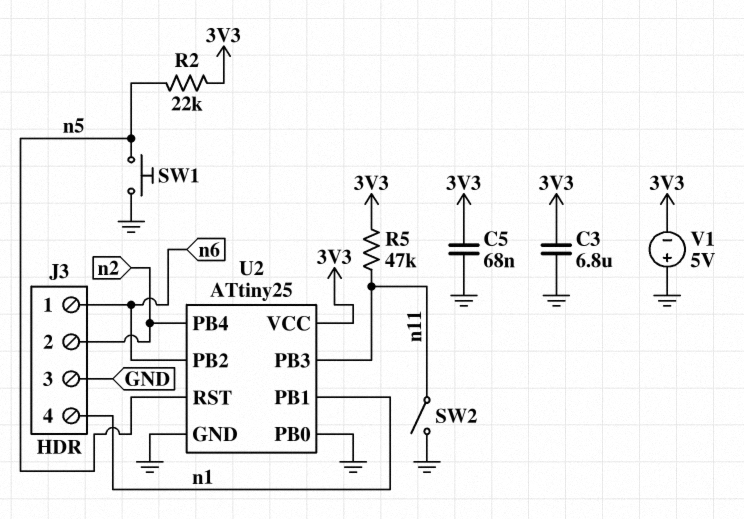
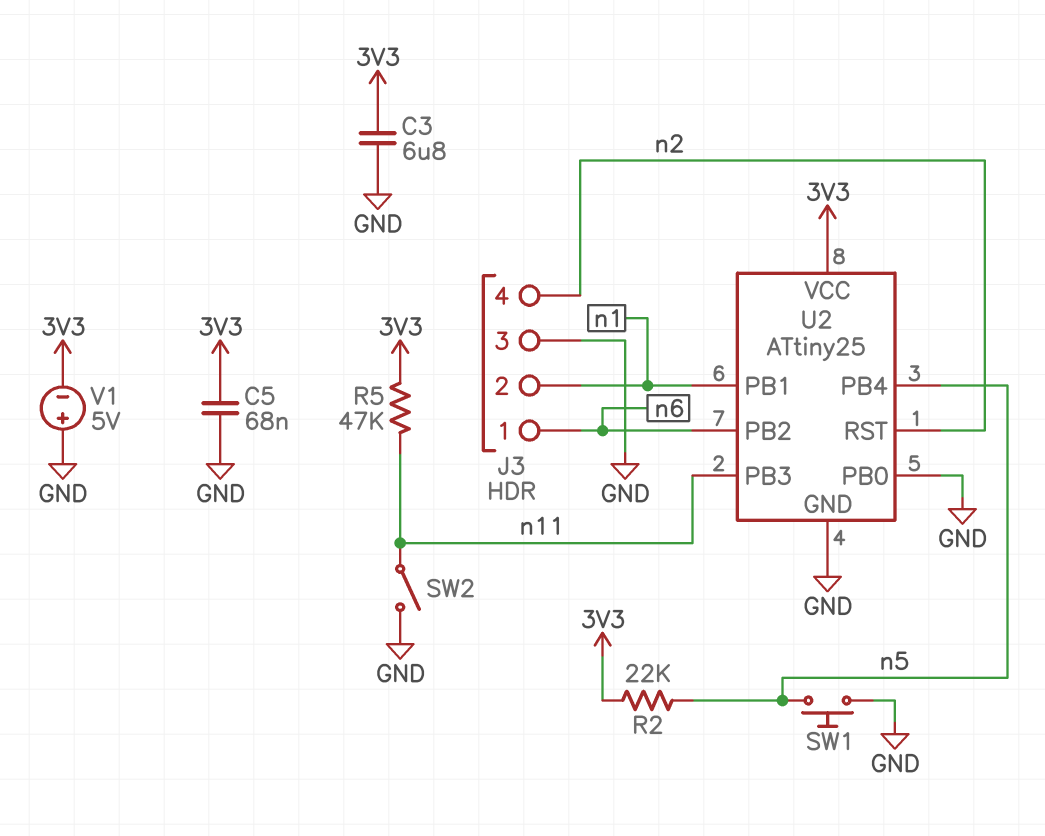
J3 pin 2: n2 -> n1
J3 pin 4: n1 -> n2
U2 pin PB4: n2 -> n5
U2 pin RST: n5 -> n2

